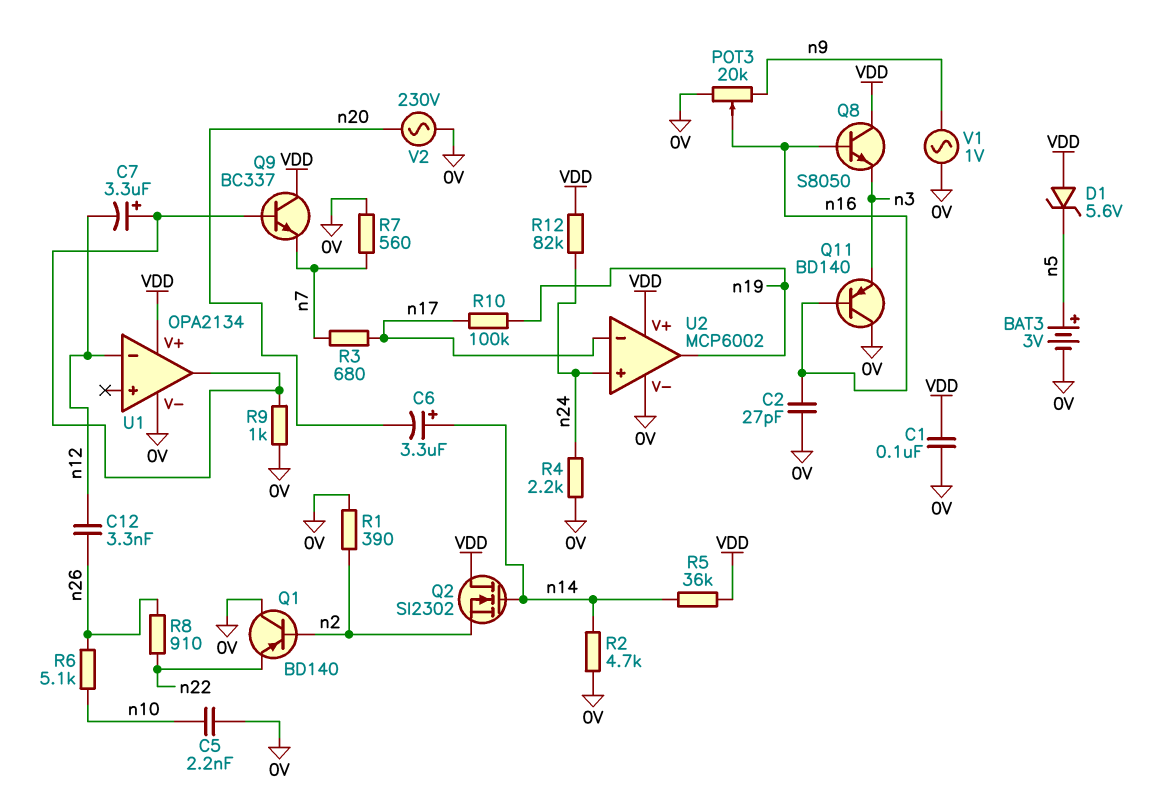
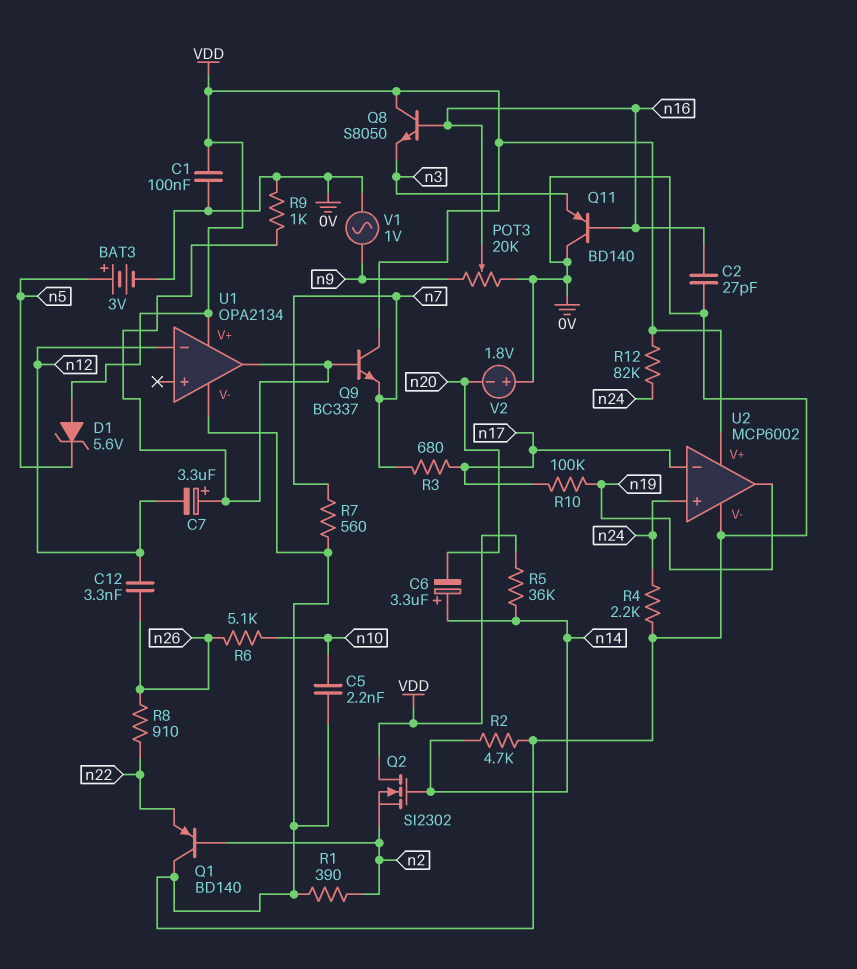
V2: AC 230V (0V, n20) -> 1.8V (plus 0V, minus n20)

